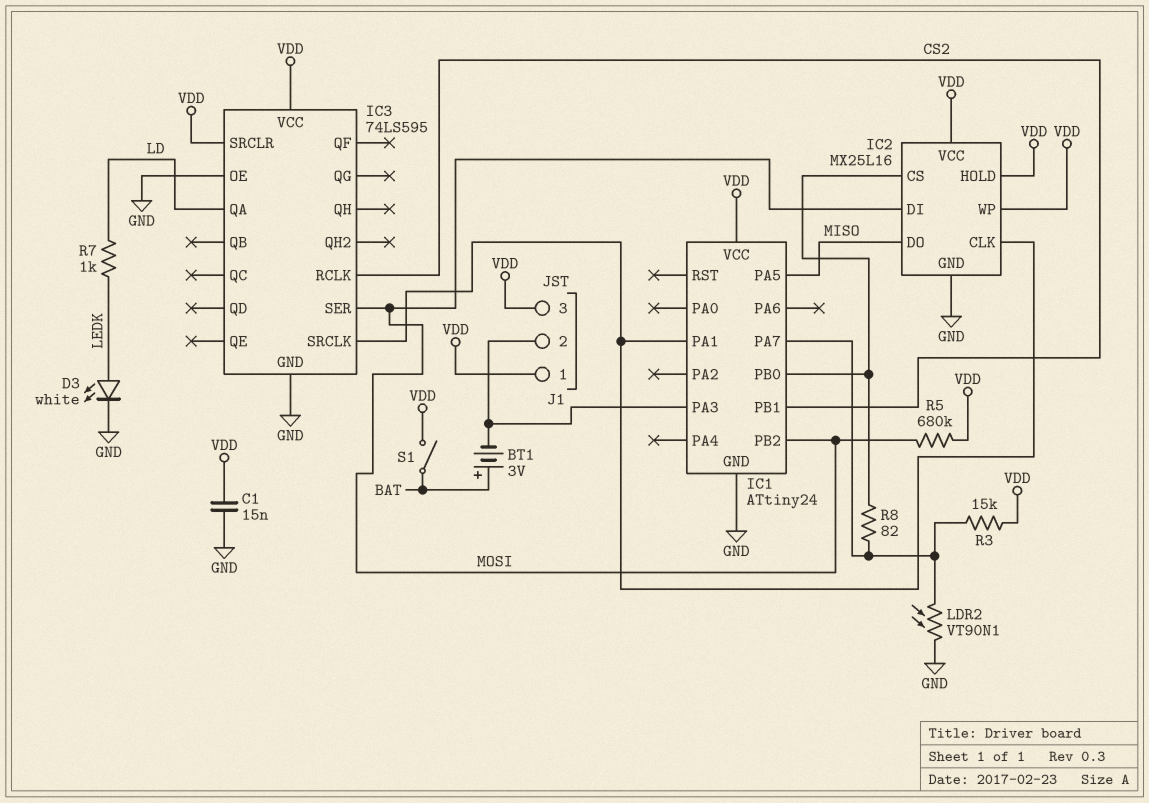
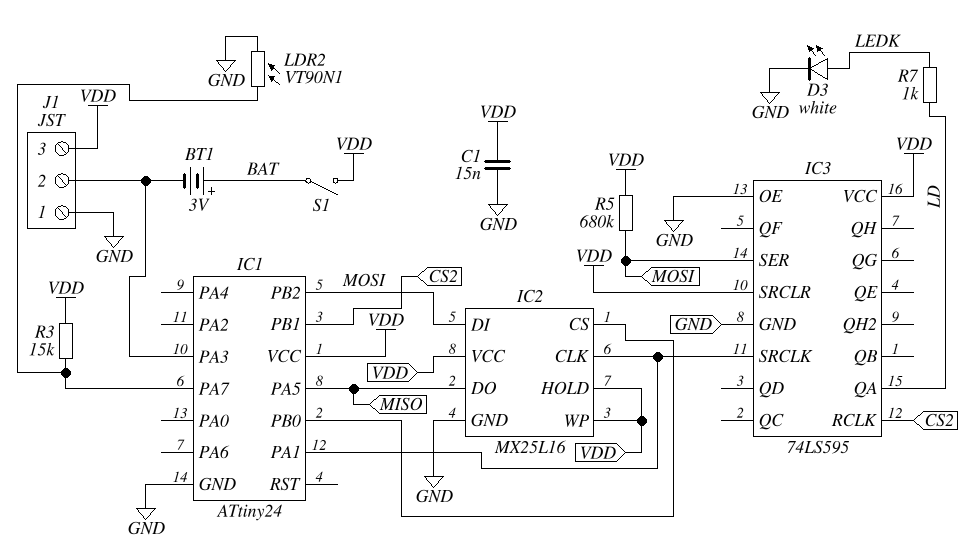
J1 pin 1: VDD -> GND
R8: 82 (IC1/PA7, IC1/PB0) -> none

